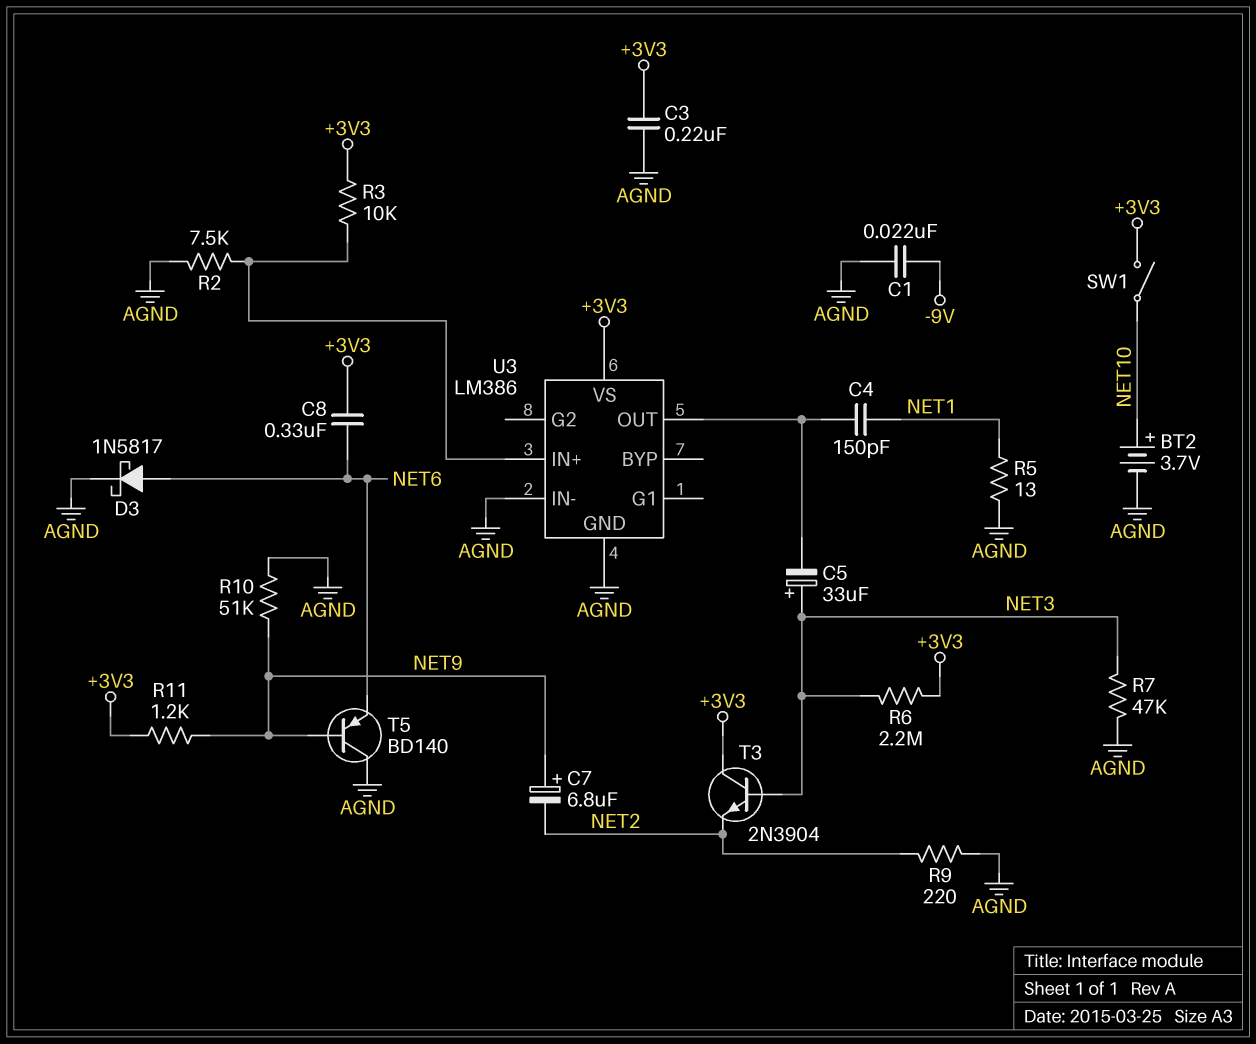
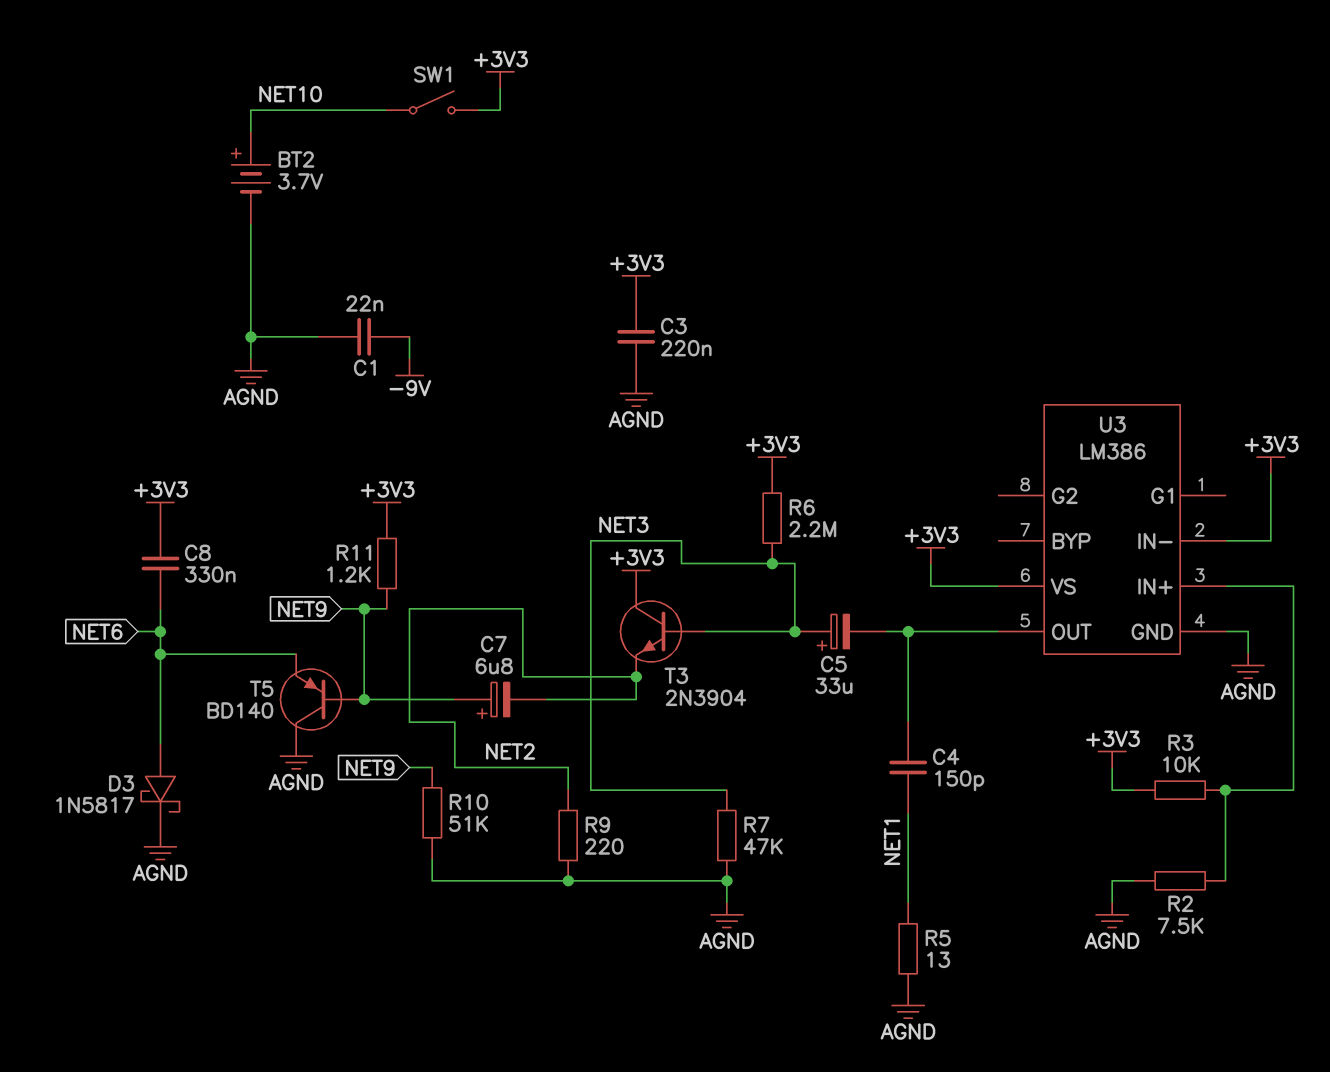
U3 pin IN-: AGND -> +3V3

